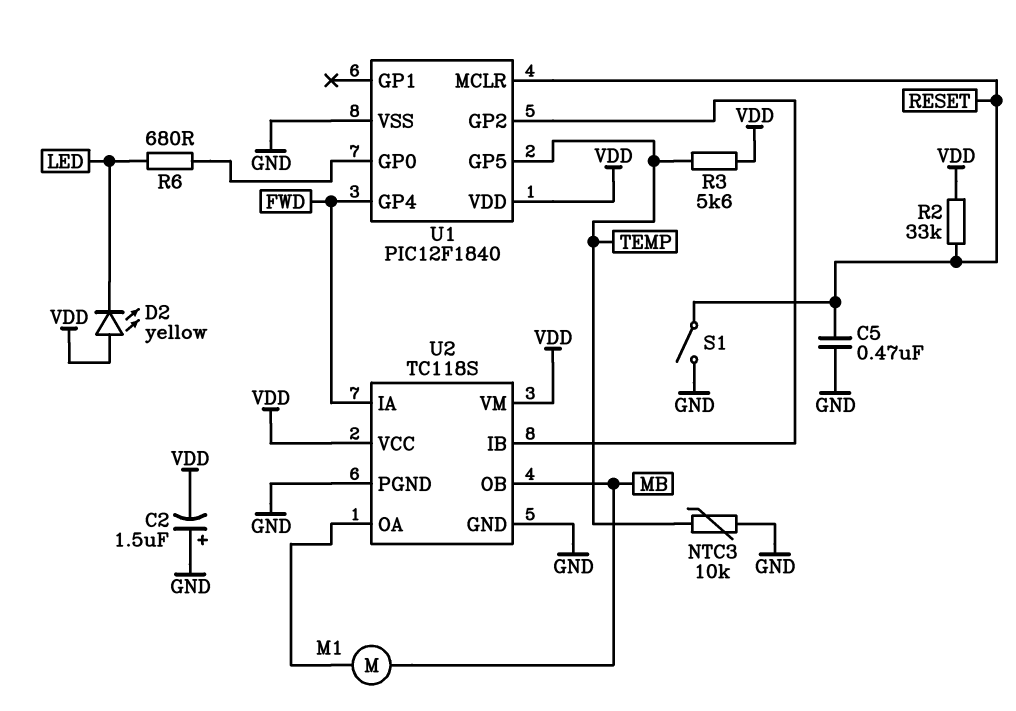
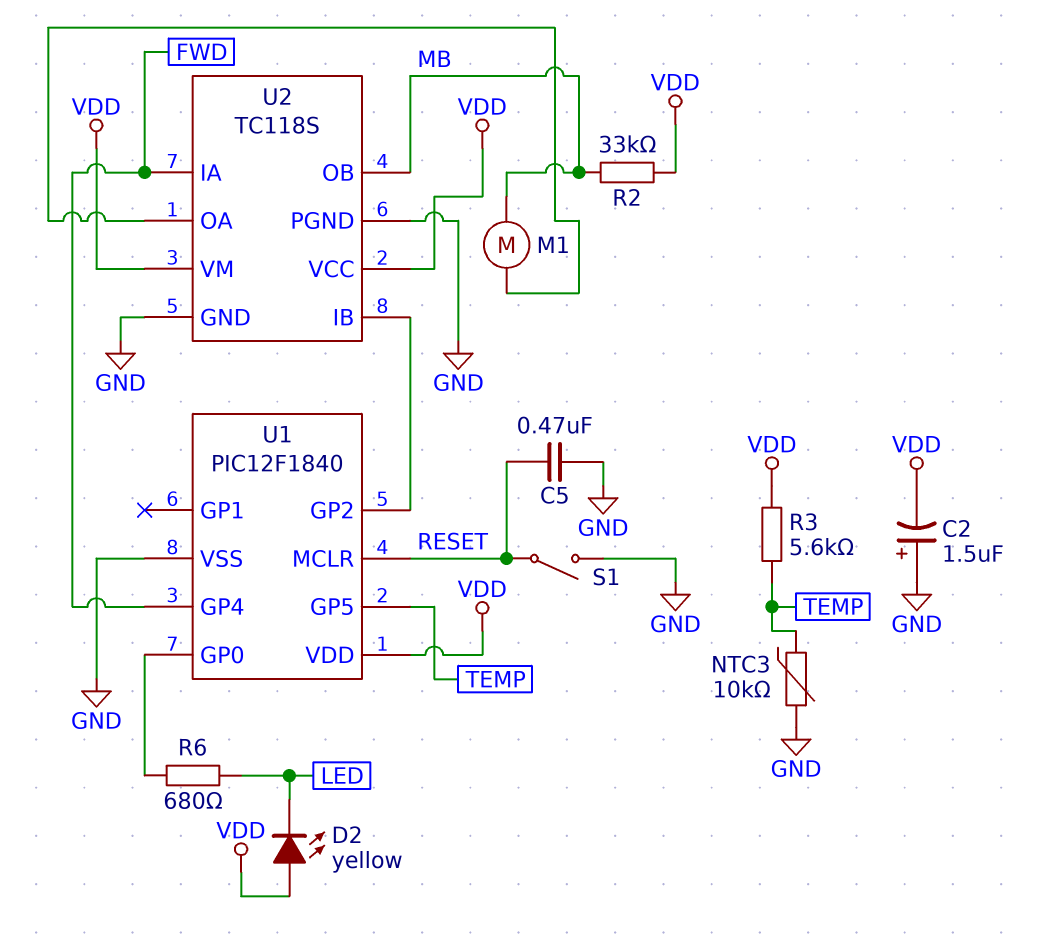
R2: 33k (RESET, VDD) -> 33k (MB, VDD)

